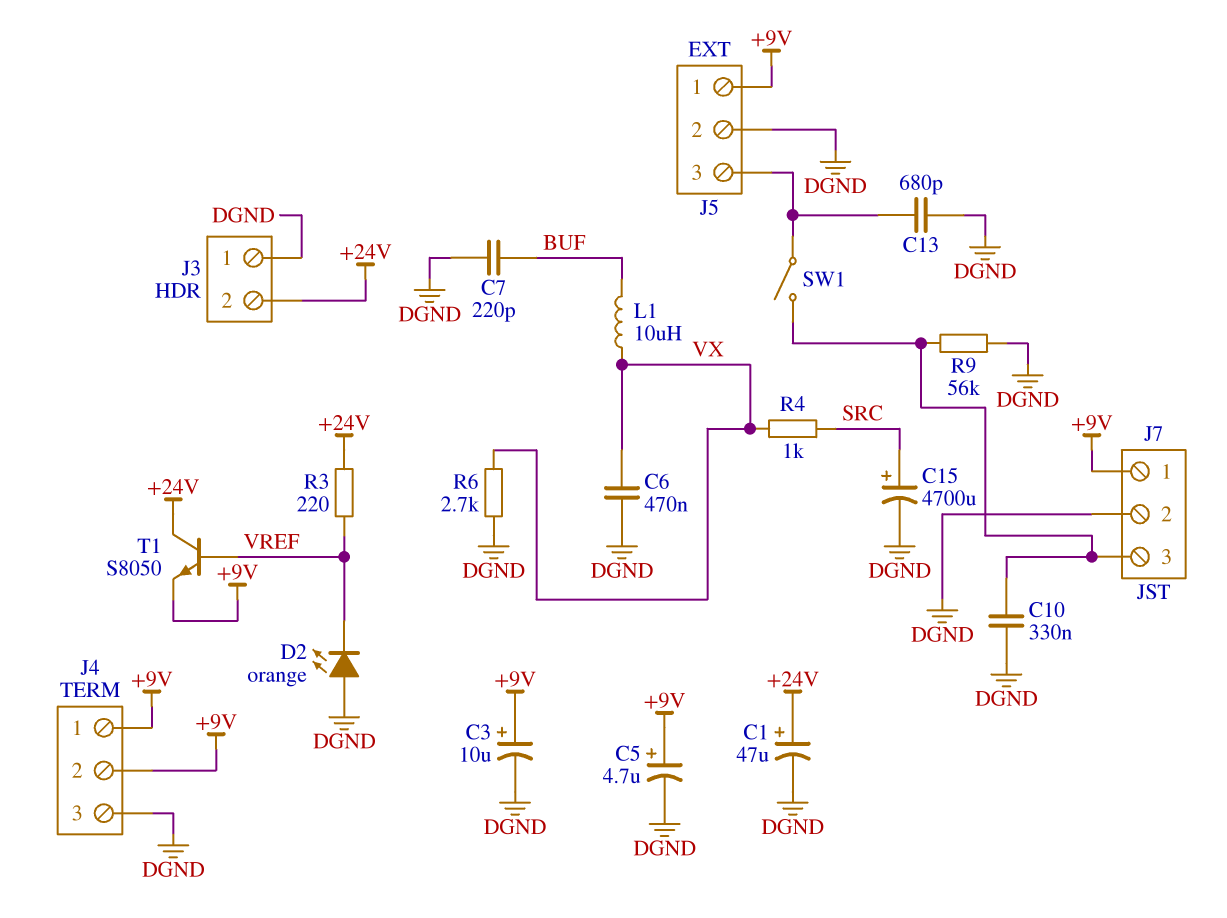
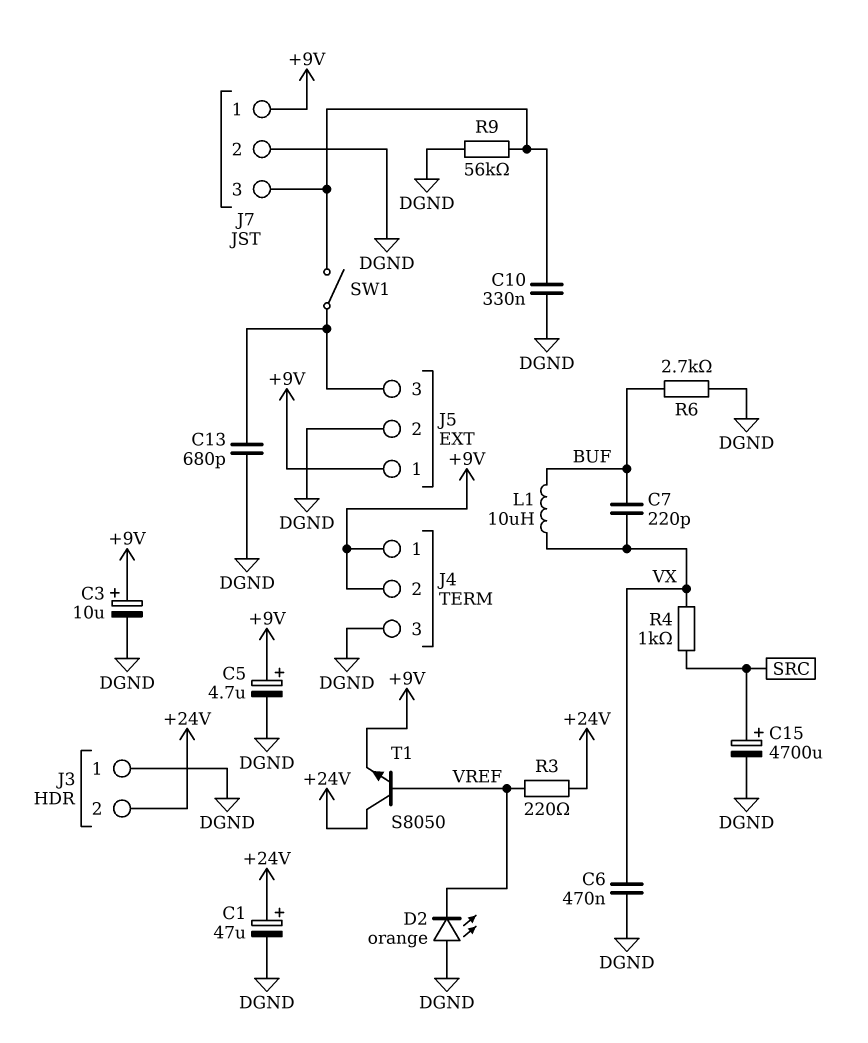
C7: 220pF (BUF, DGND) -> 220pF (BUF, VX)
R6: 2.7k (DGND, VX) -> 2.7k (BUF, DGND)

